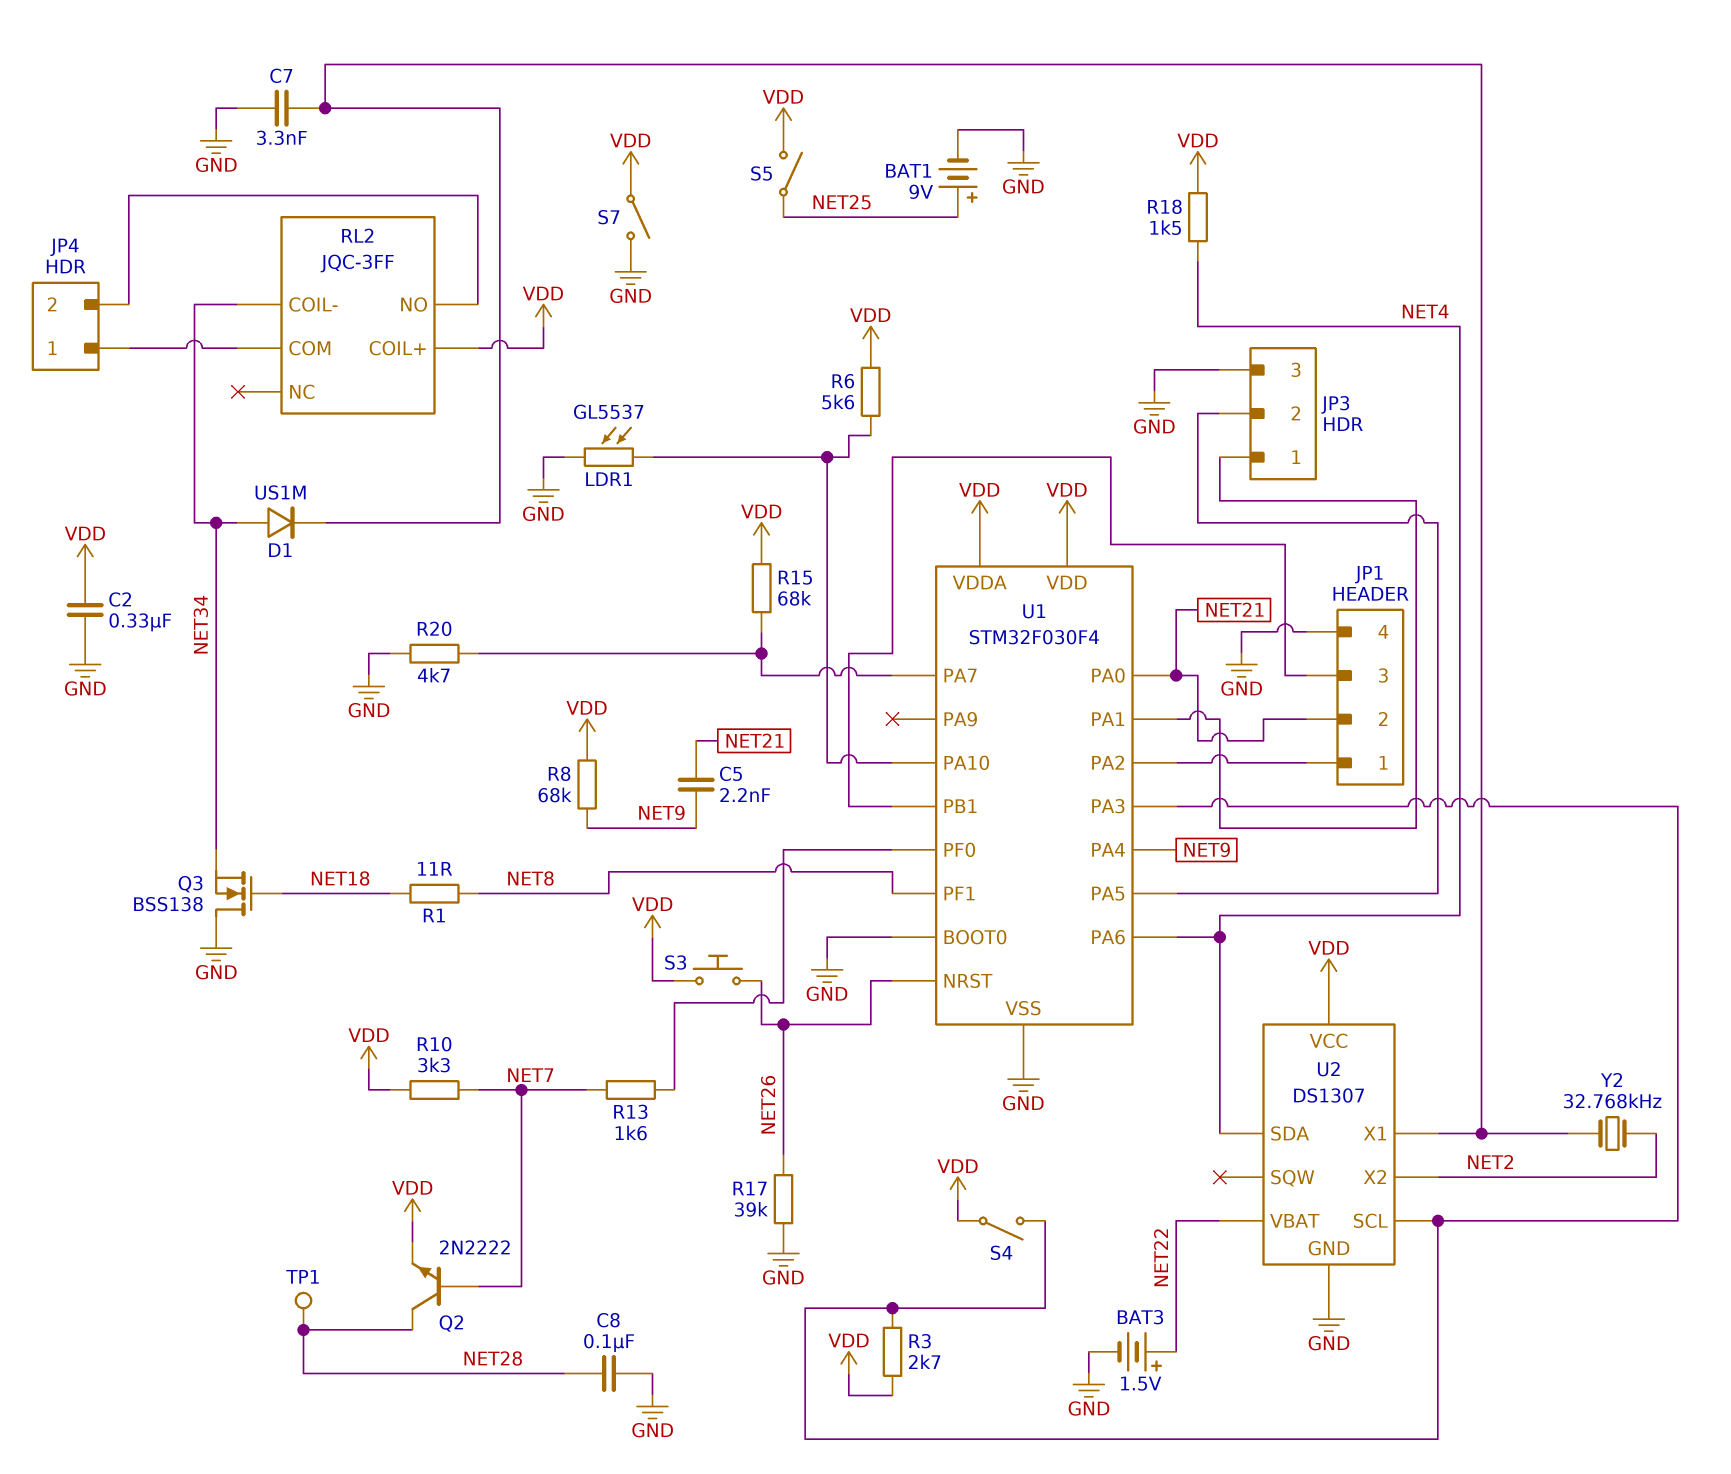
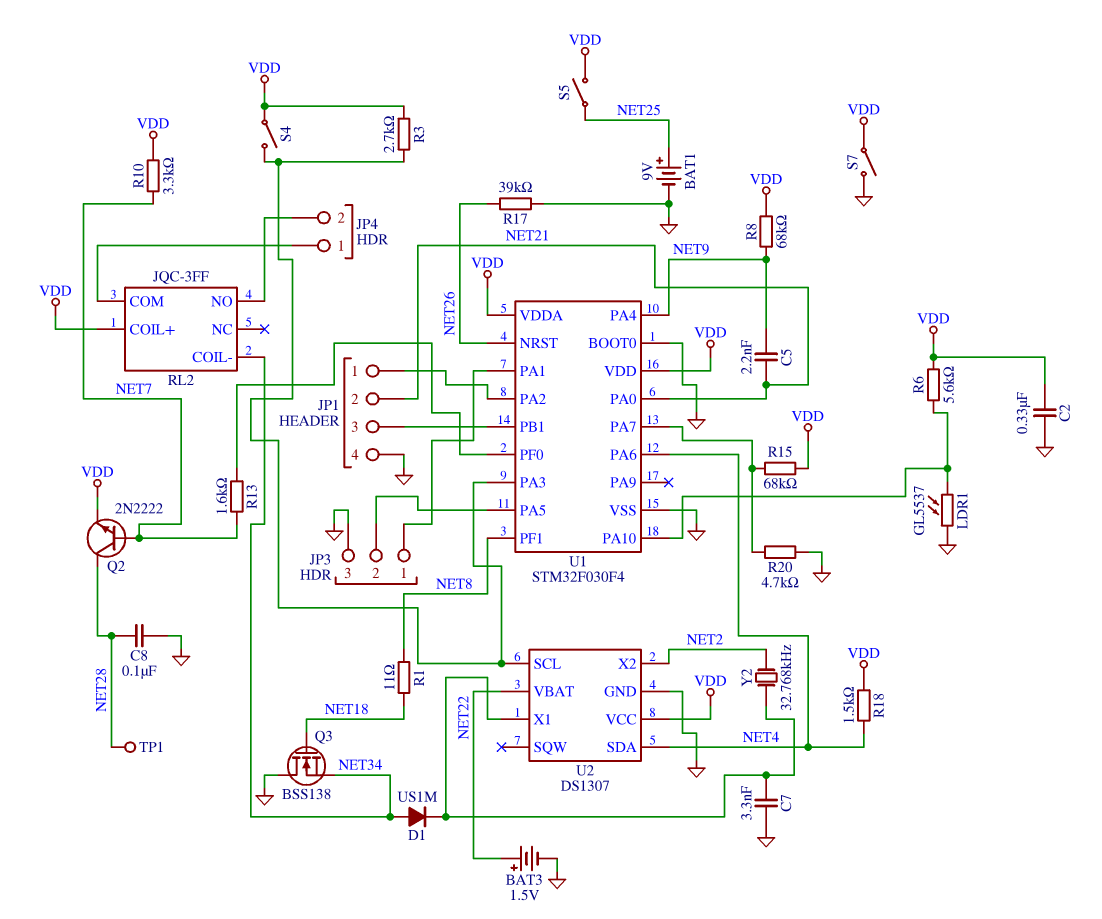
S3: button (NET26, VDD) -> none

